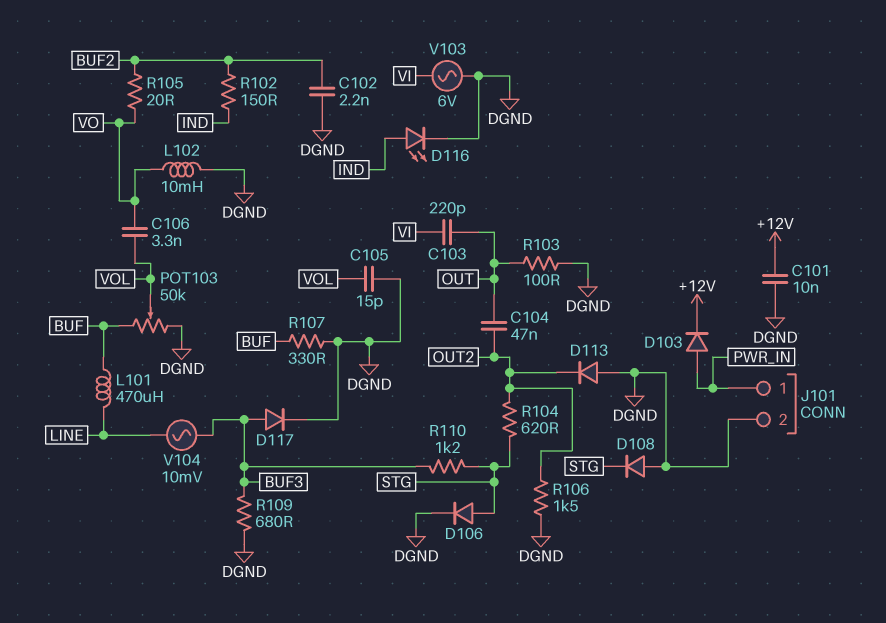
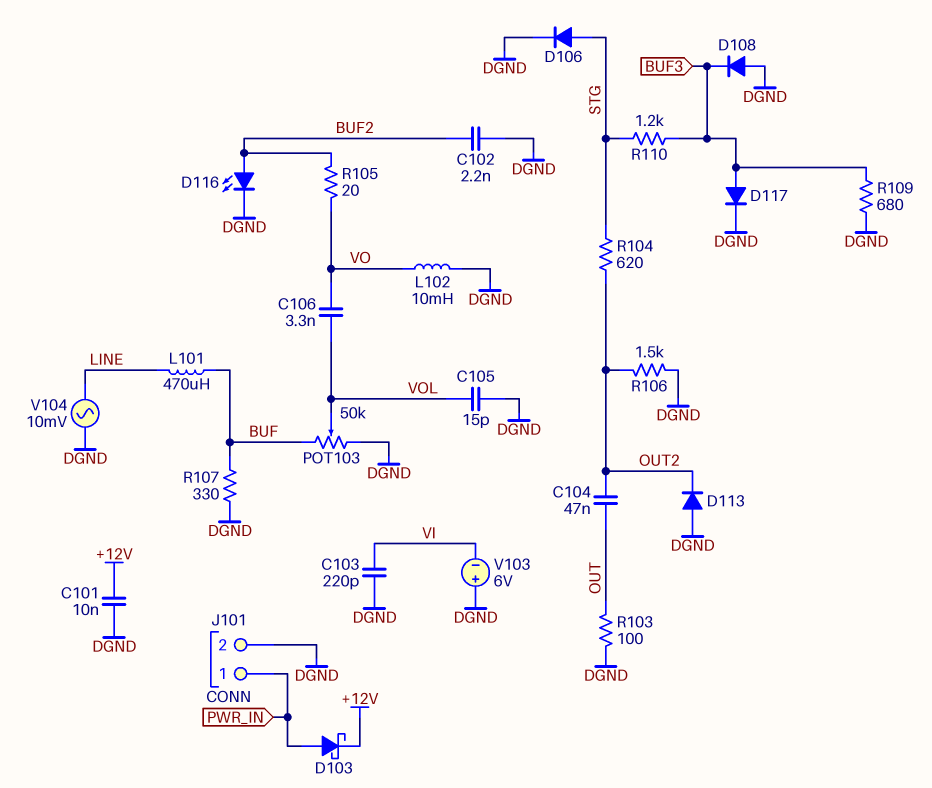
C103: 220pF (OUT, VI) -> 220pF (DGND, VI)
D103: diode (A PWR_IN, K +12V) -> schottky (A PWR_IN, K +12V)
D108: diode (A DGND, K STG) -> diode (A DGND, K BUF3)
D116: LED (A IND, K DGND) -> LED (A BUF2, K DGND)
R102: 150 (BUF2, IND) -> none
V103: AC 6V (DGND, VI) -> 6V (plus DGND, minus VI)
V104: AC 10mV (BUF3, LINE) -> AC 10mV (DGND, LINE)

